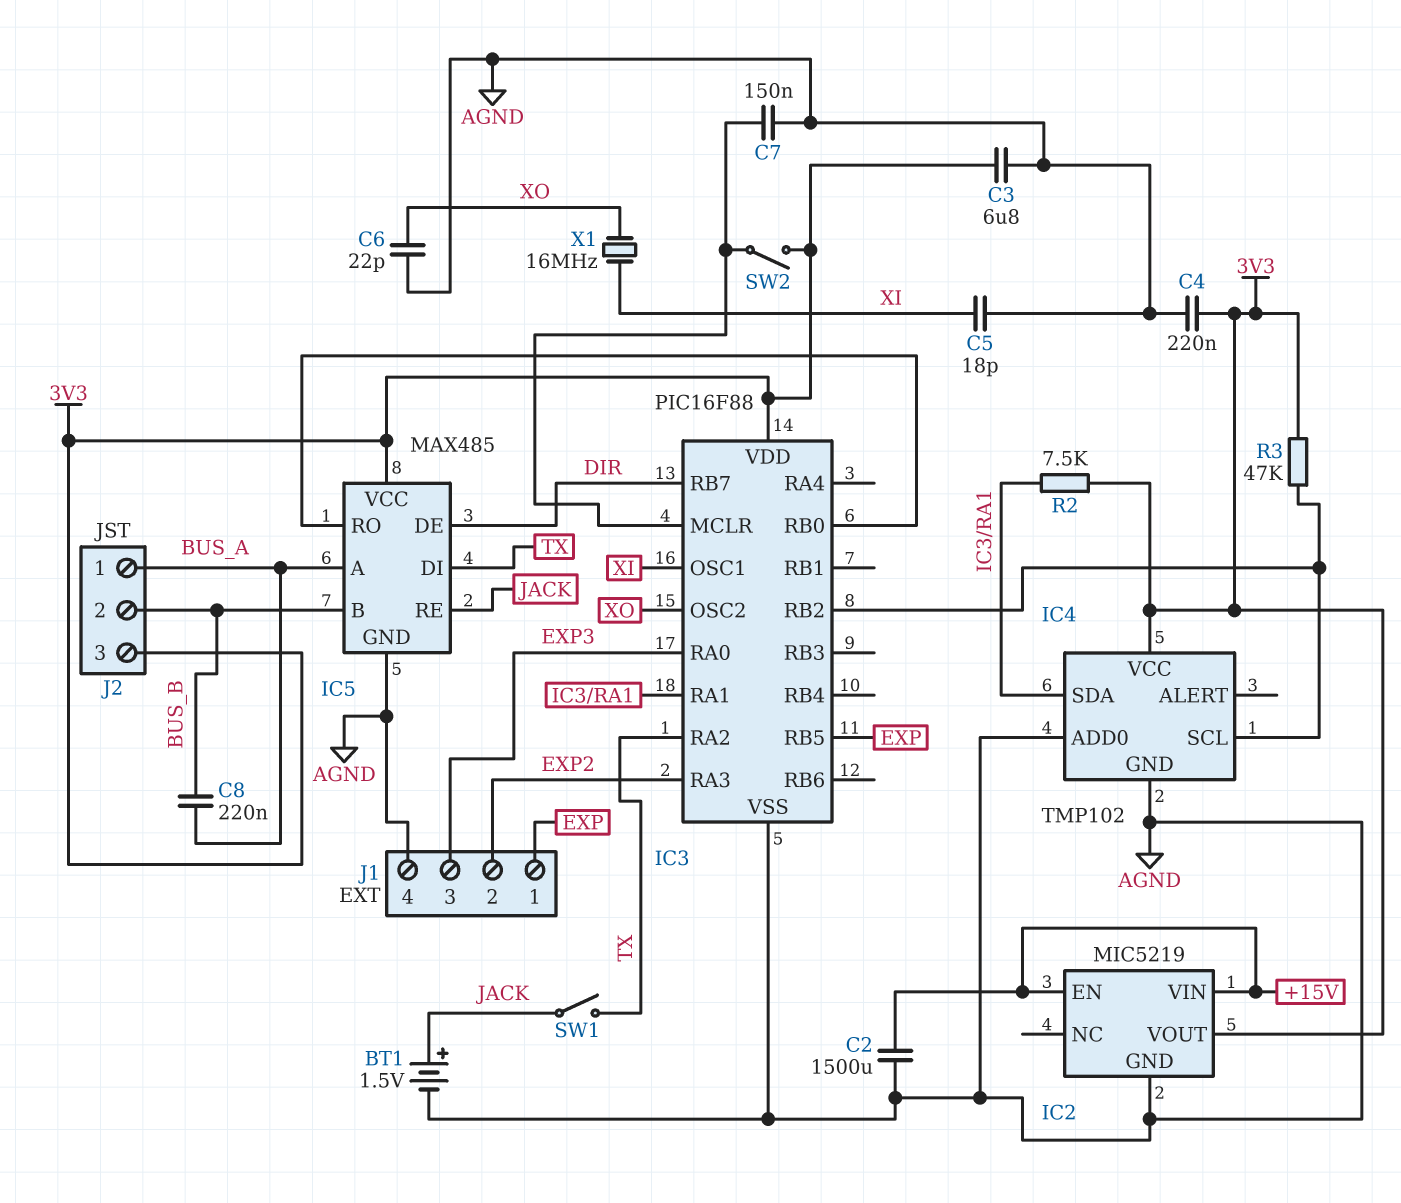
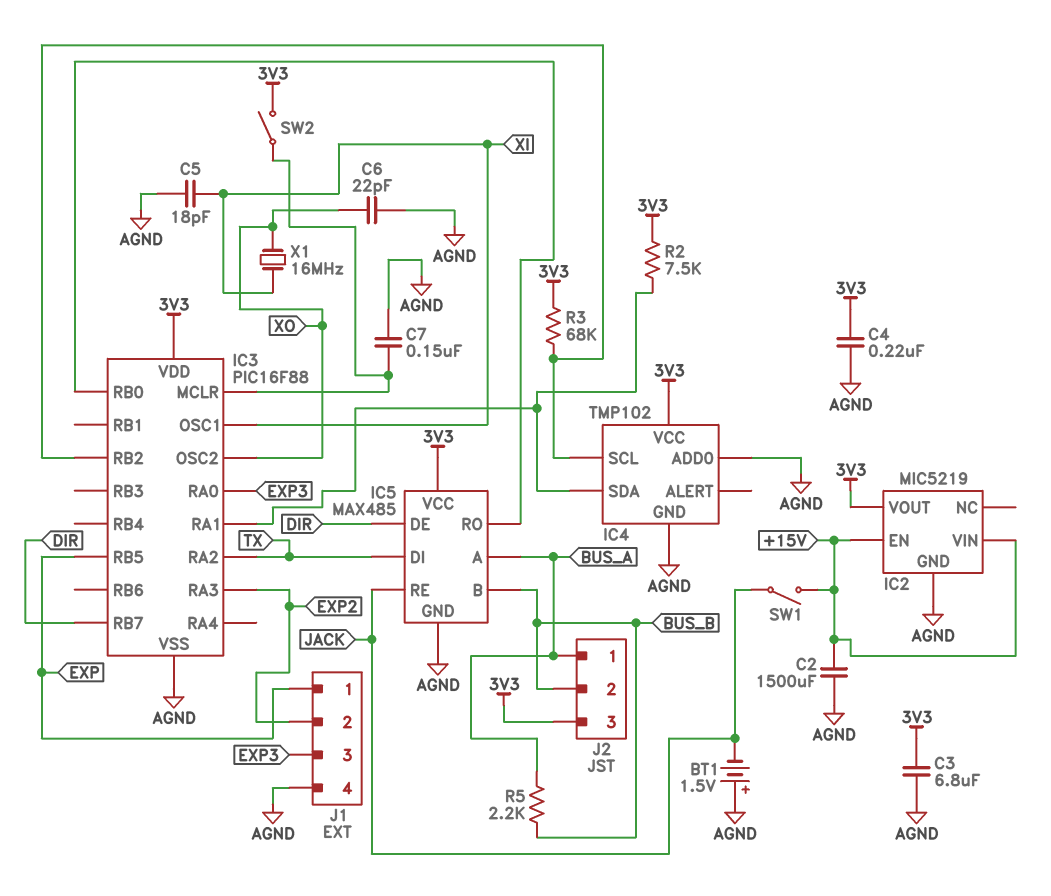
BT1: 1.5V (plus JACK, minus AGND) -> 1.5V (plus AGND, minus JACK)
C8: 220nF (BUS_A, BUS_B) -> none
R3: 47k (3V3, IC3/RB2) -> 68k (3V3, IC3/RB2)
R5: none -> 2.2k (BUS_A, BUS_B)
SW1: switch (JACK, TX) -> switch (+15V, JACK)

